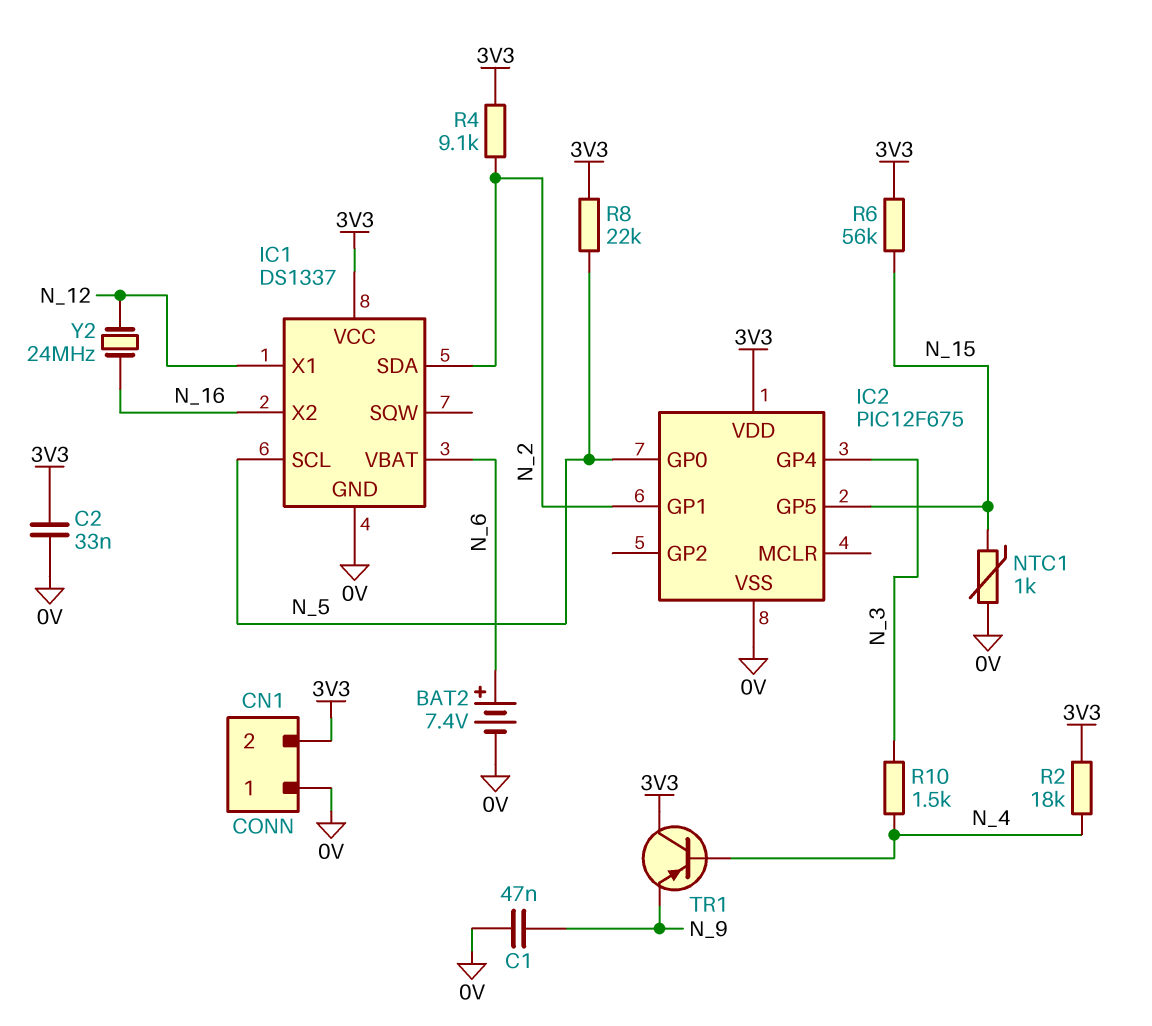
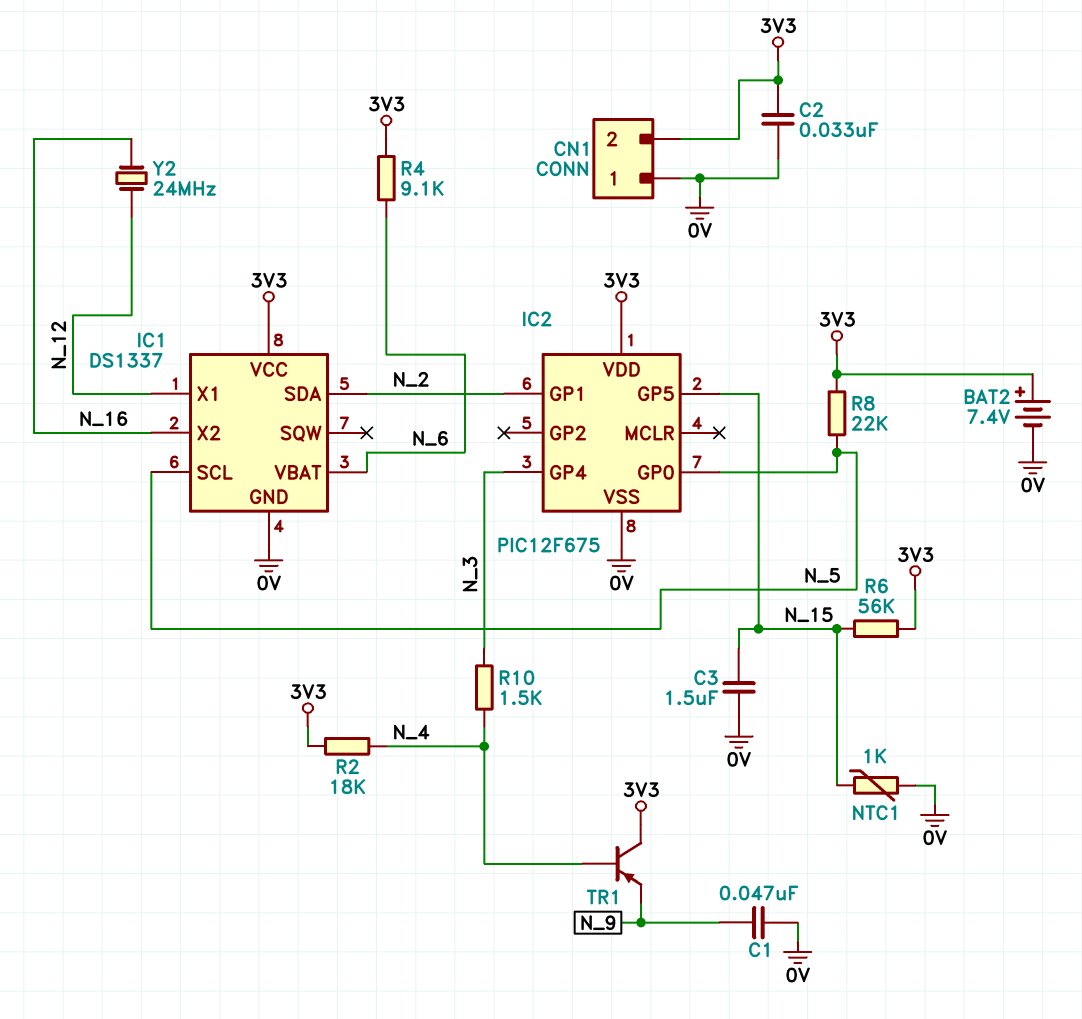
BAT2: 7.4V (plus N_6, minus 0V) -> 7.4V (plus 3V3, minus 0V)
C3: none -> 1.5uF (0V, N_15)
R4: 9.1k (3V3, N_2) -> 9.1k (3V3, N_6)

